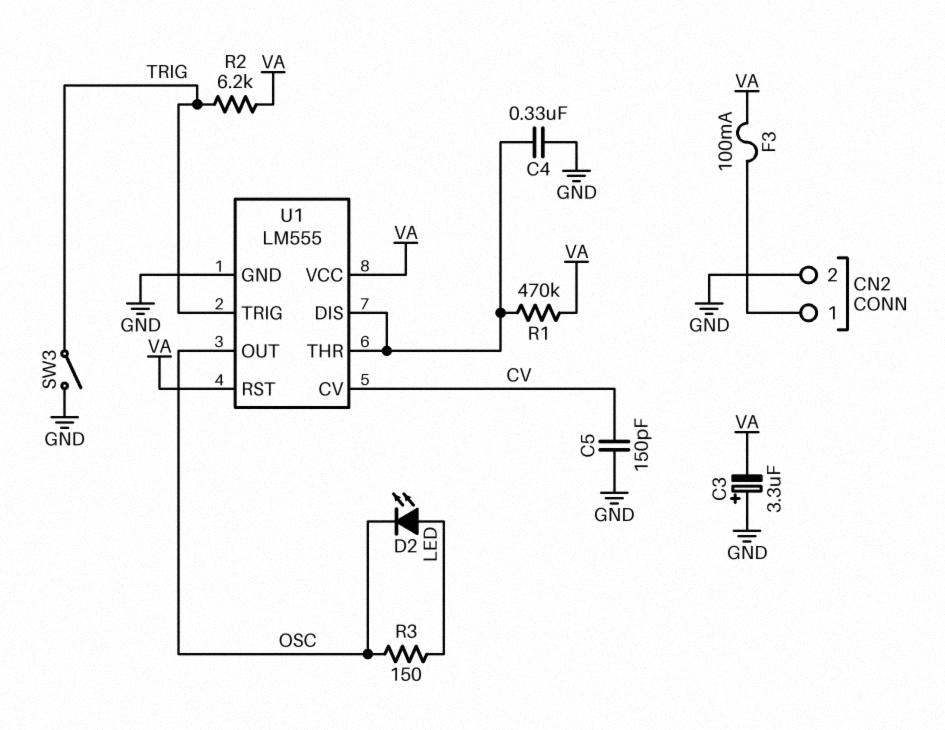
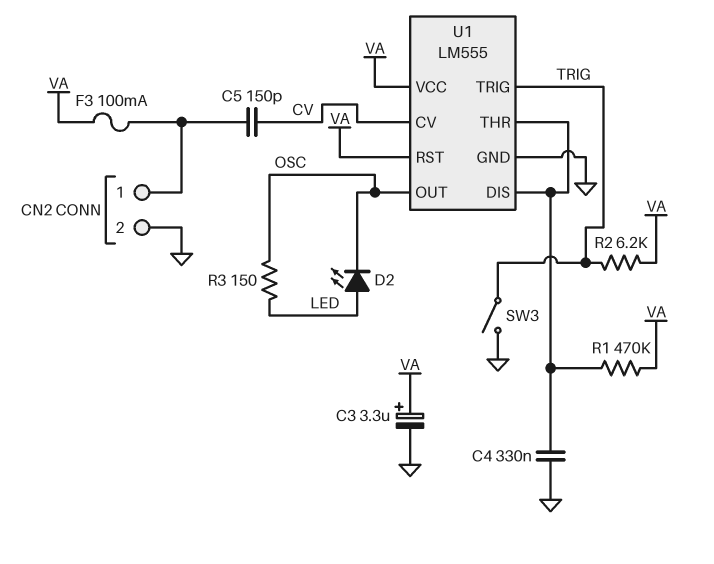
C3: 3.3uF (plus GND, minus VA) -> 3.3uF (plus VA, minus GND)
C5: 150pF (CV, GND) -> 150pF (CN2/1, CV)

